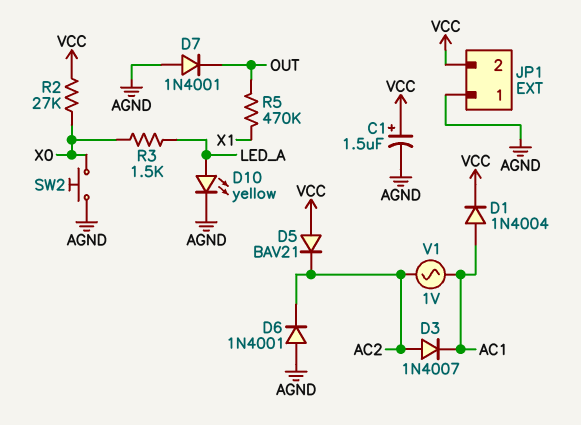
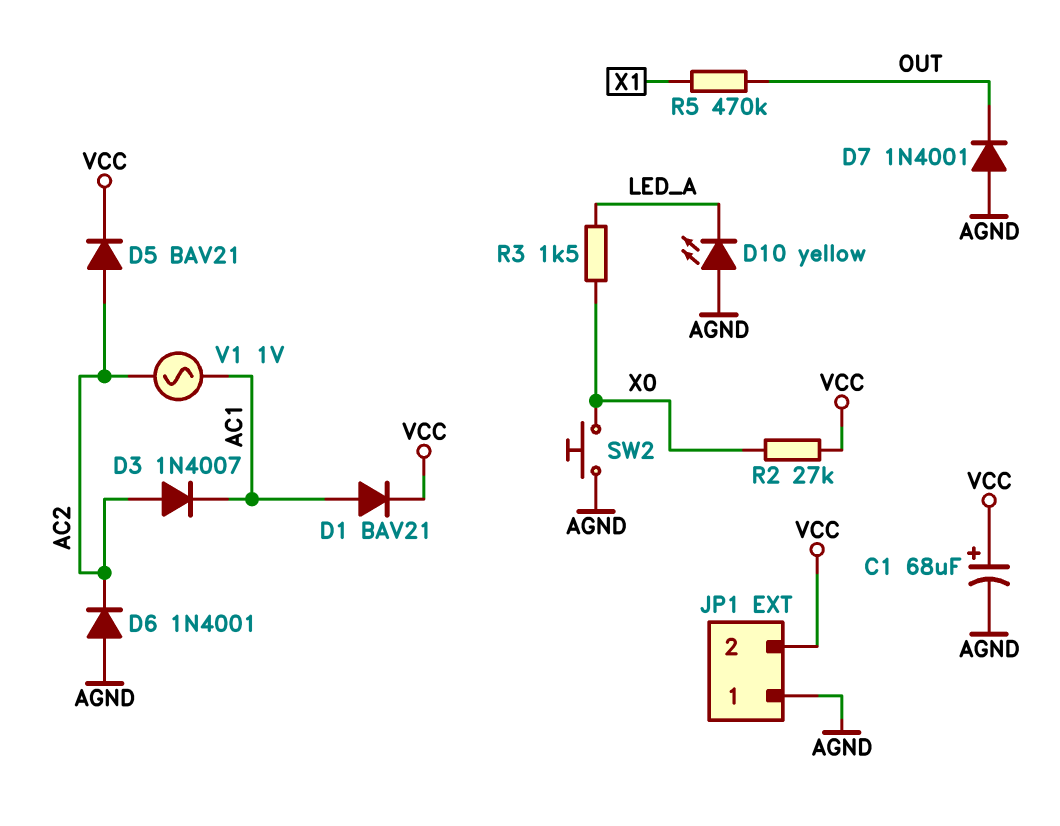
C1: 1.5uF (plus VCC, minus AGND) -> 68uF (plus VCC, minus AGND)
D1: diode 1N4004 (A AC1, K VCC) -> diode BAV21 (A AC1, K VCC)
D5: diode BAV21 (A VCC, K AC2) -> diode BAV21 (A AC2, K VCC)
D10: LED yellow (A LED_A, K AGND) -> LED yellow (A AGND, K LED_A)

